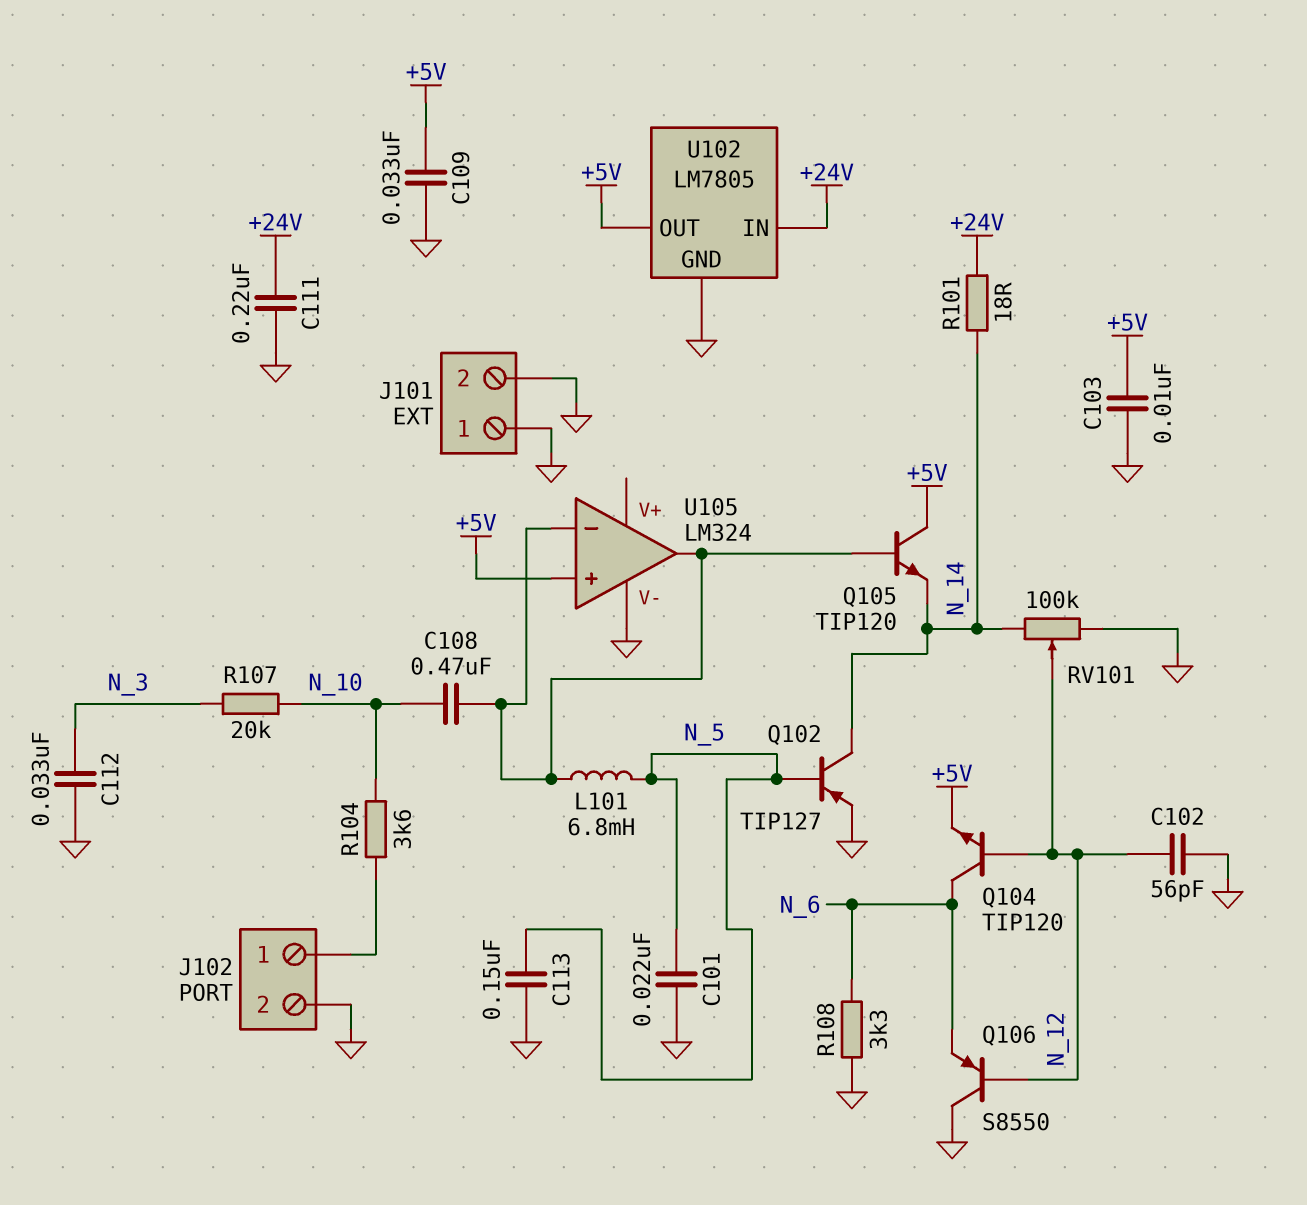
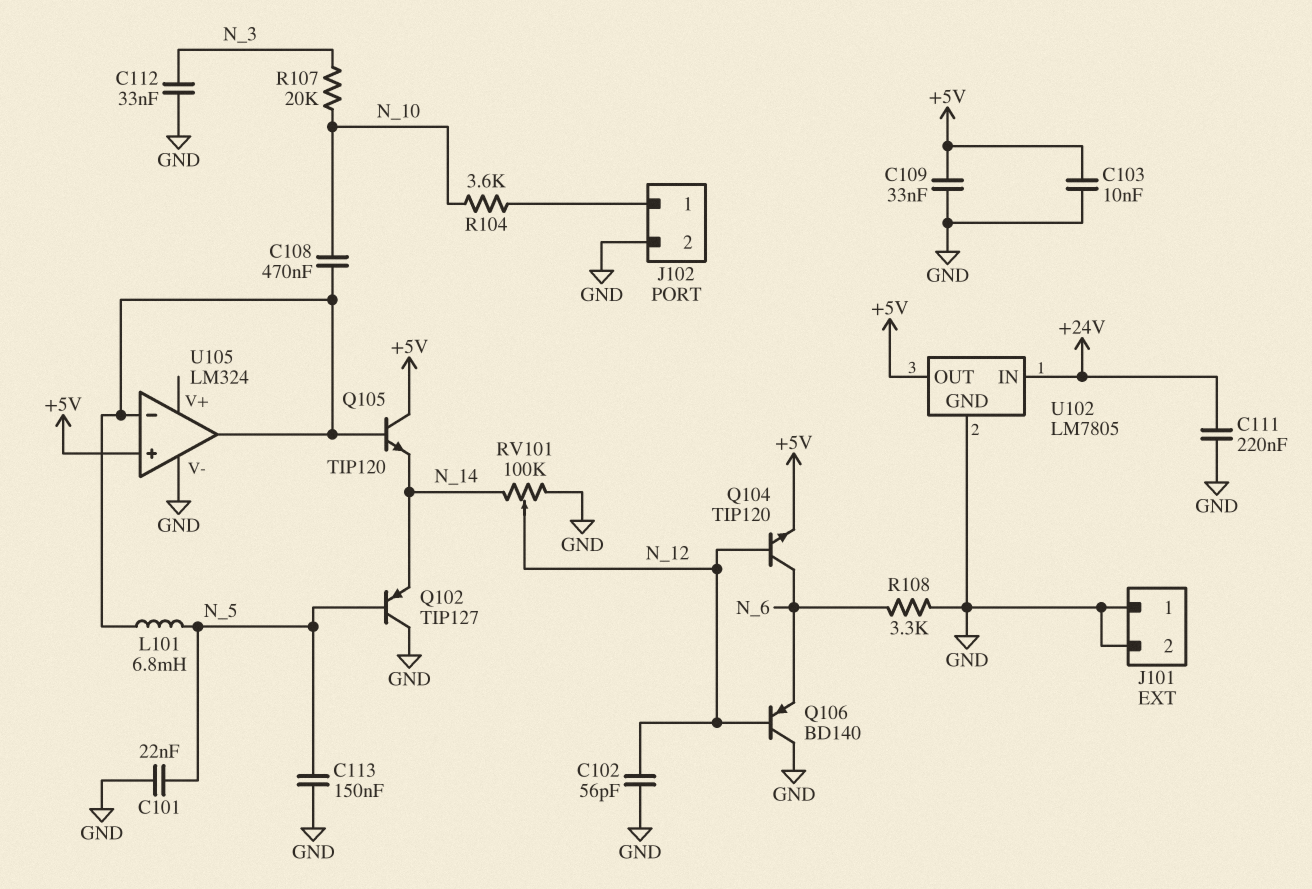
Q102: PNP TIP127 (B N_5, C N_14, E GND) -> PNP TIP127 (B N_5, C GND, E N_14)
Q106: PNP S8550 (B N_12, C GND, E N_6) -> PNP BD140 (B N_12, C GND, E N_6)
R101: 18 (+24V, N_14) -> none

